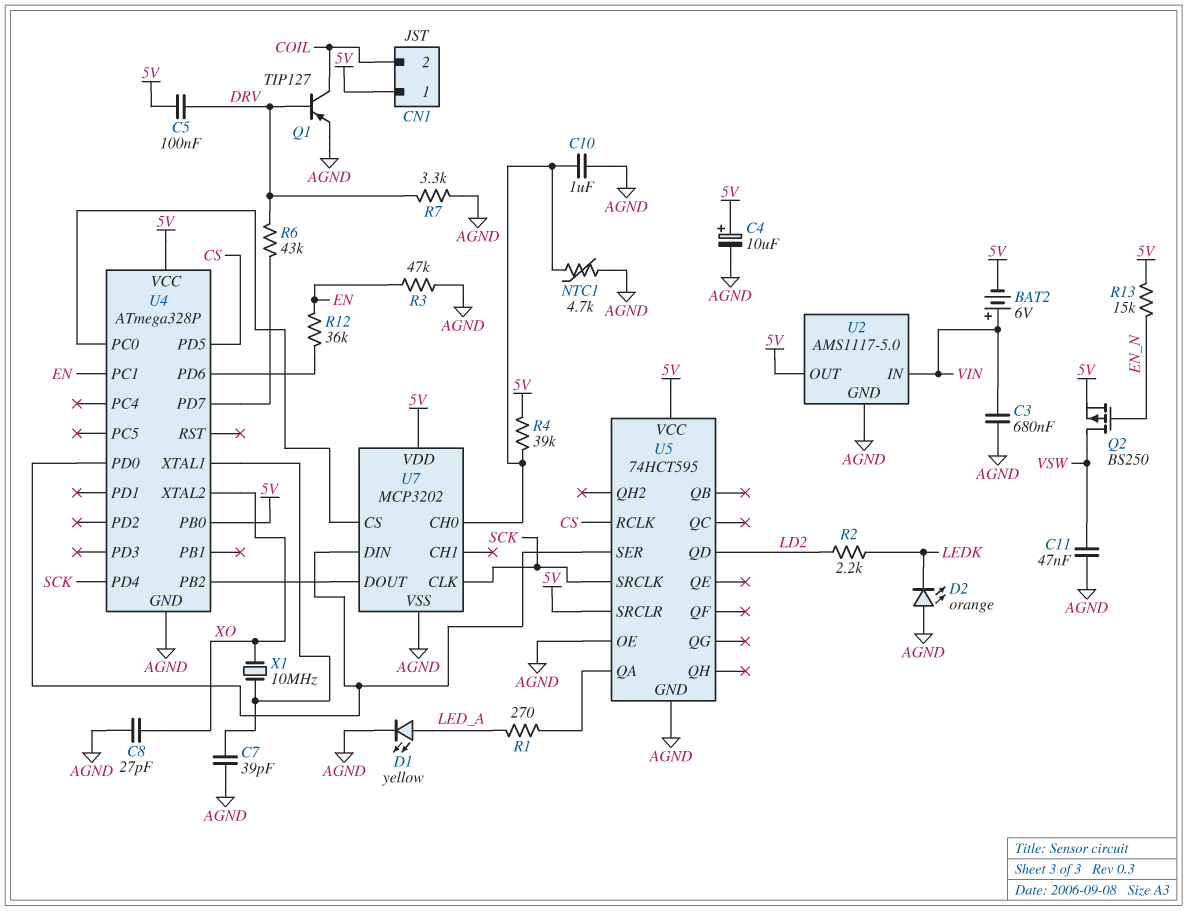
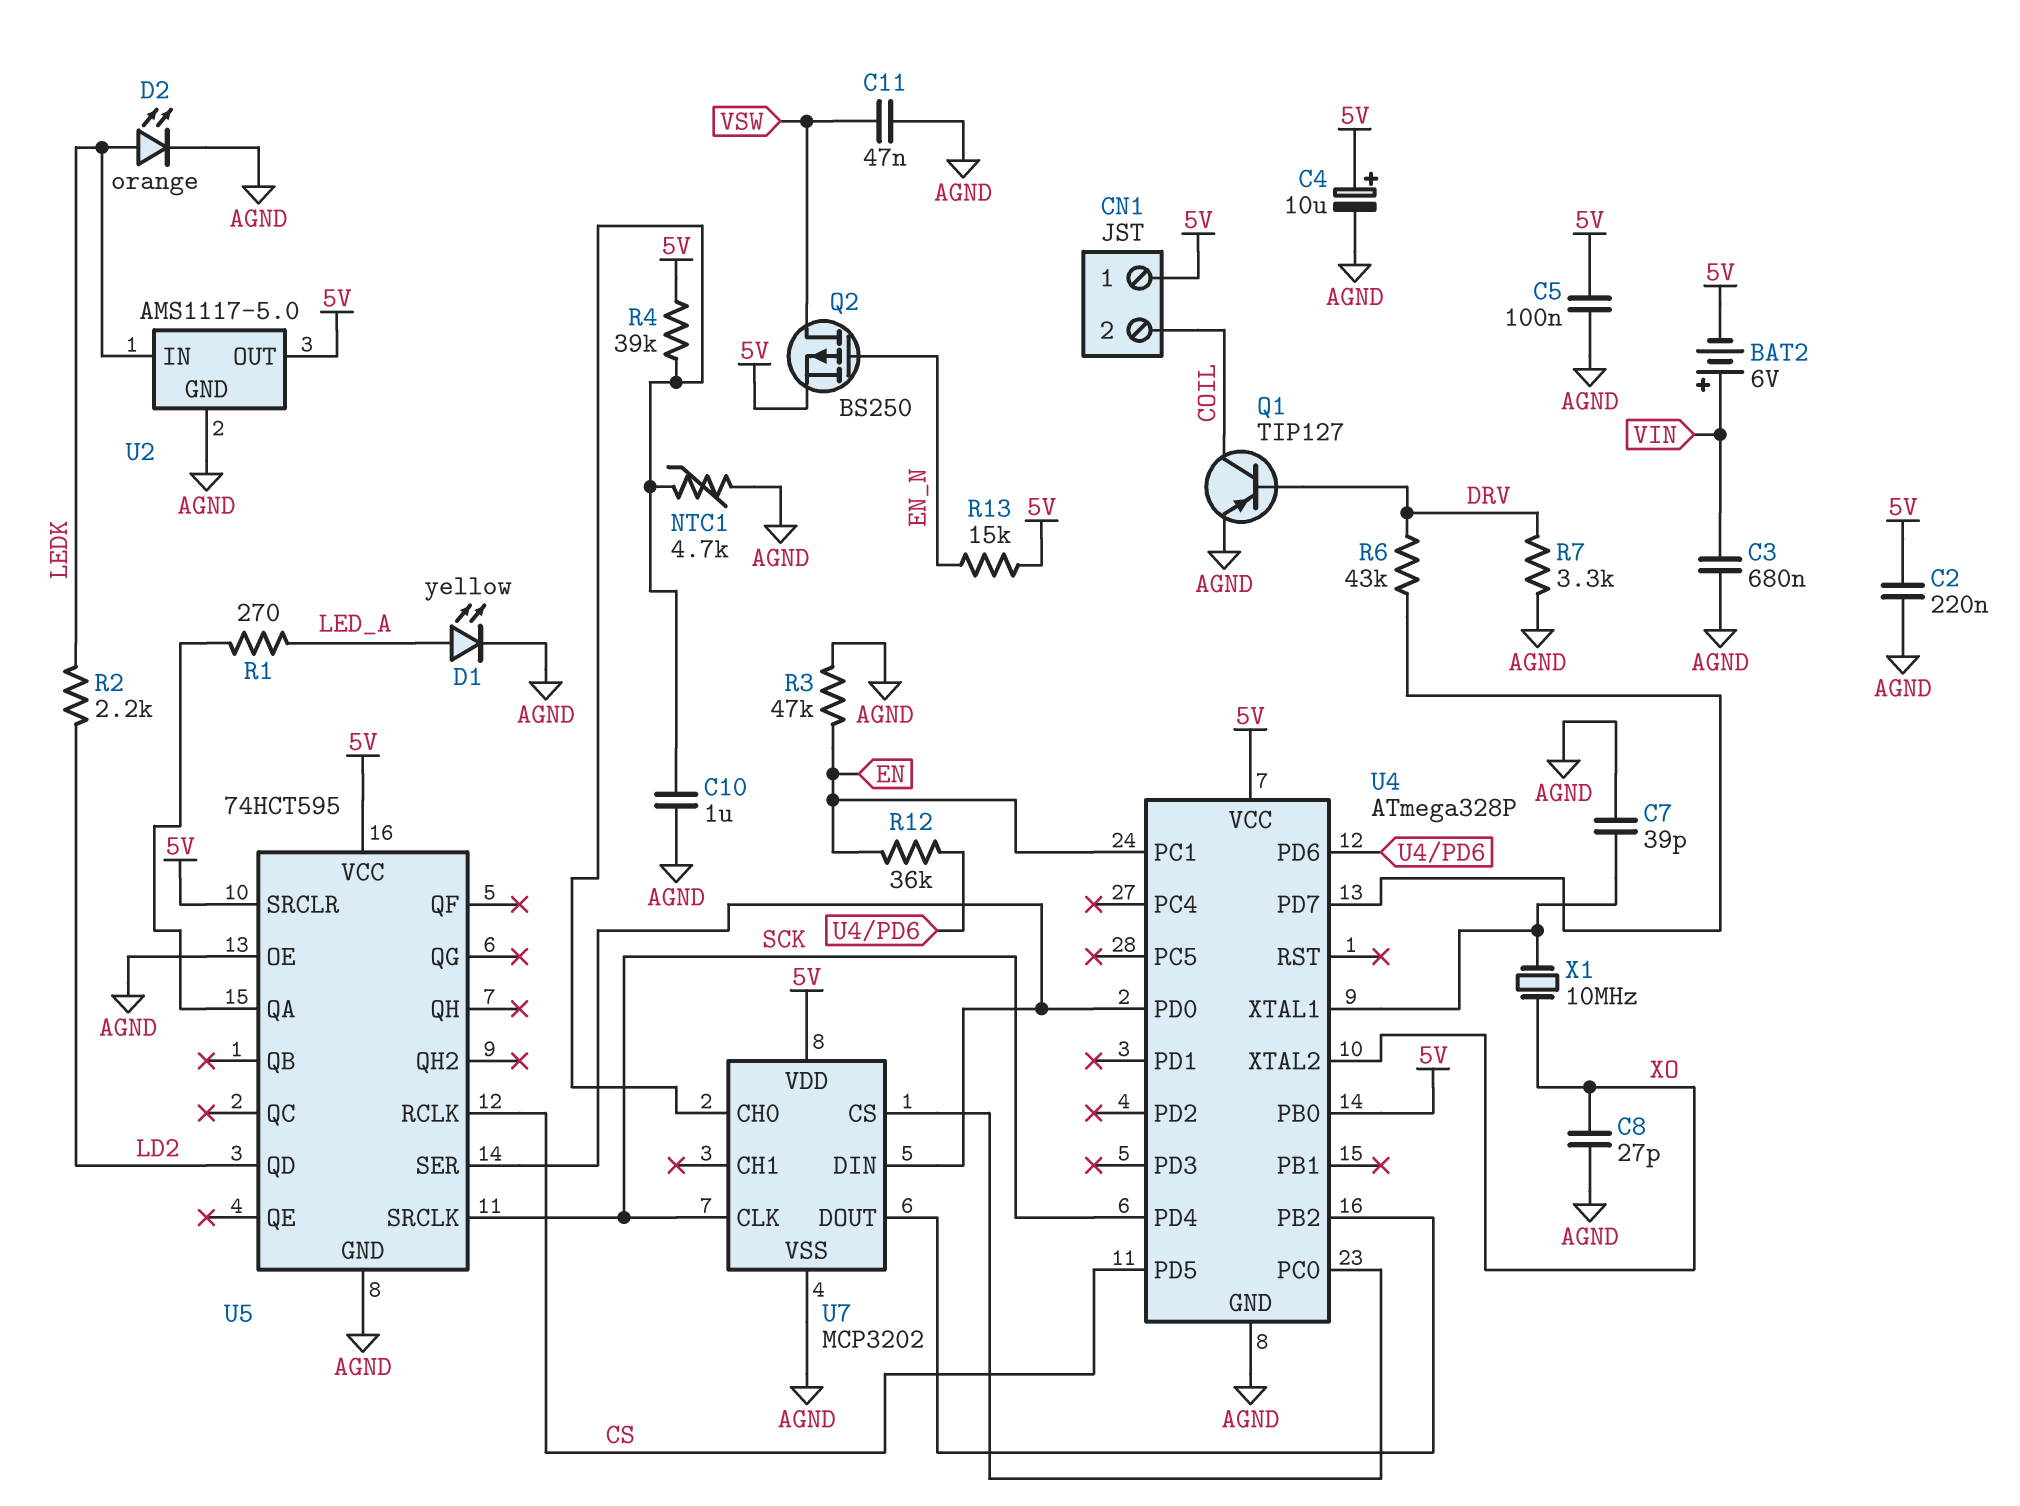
C2: none -> 220nF (5V, AGND)
C5: 100nF (5V, DRV) -> 100nF (5V, AGND)
D2: LED orange (A AGND, K LEDK) -> LED orange (A LEDK, K AGND)
U2 pin IN: VIN -> LEDK

